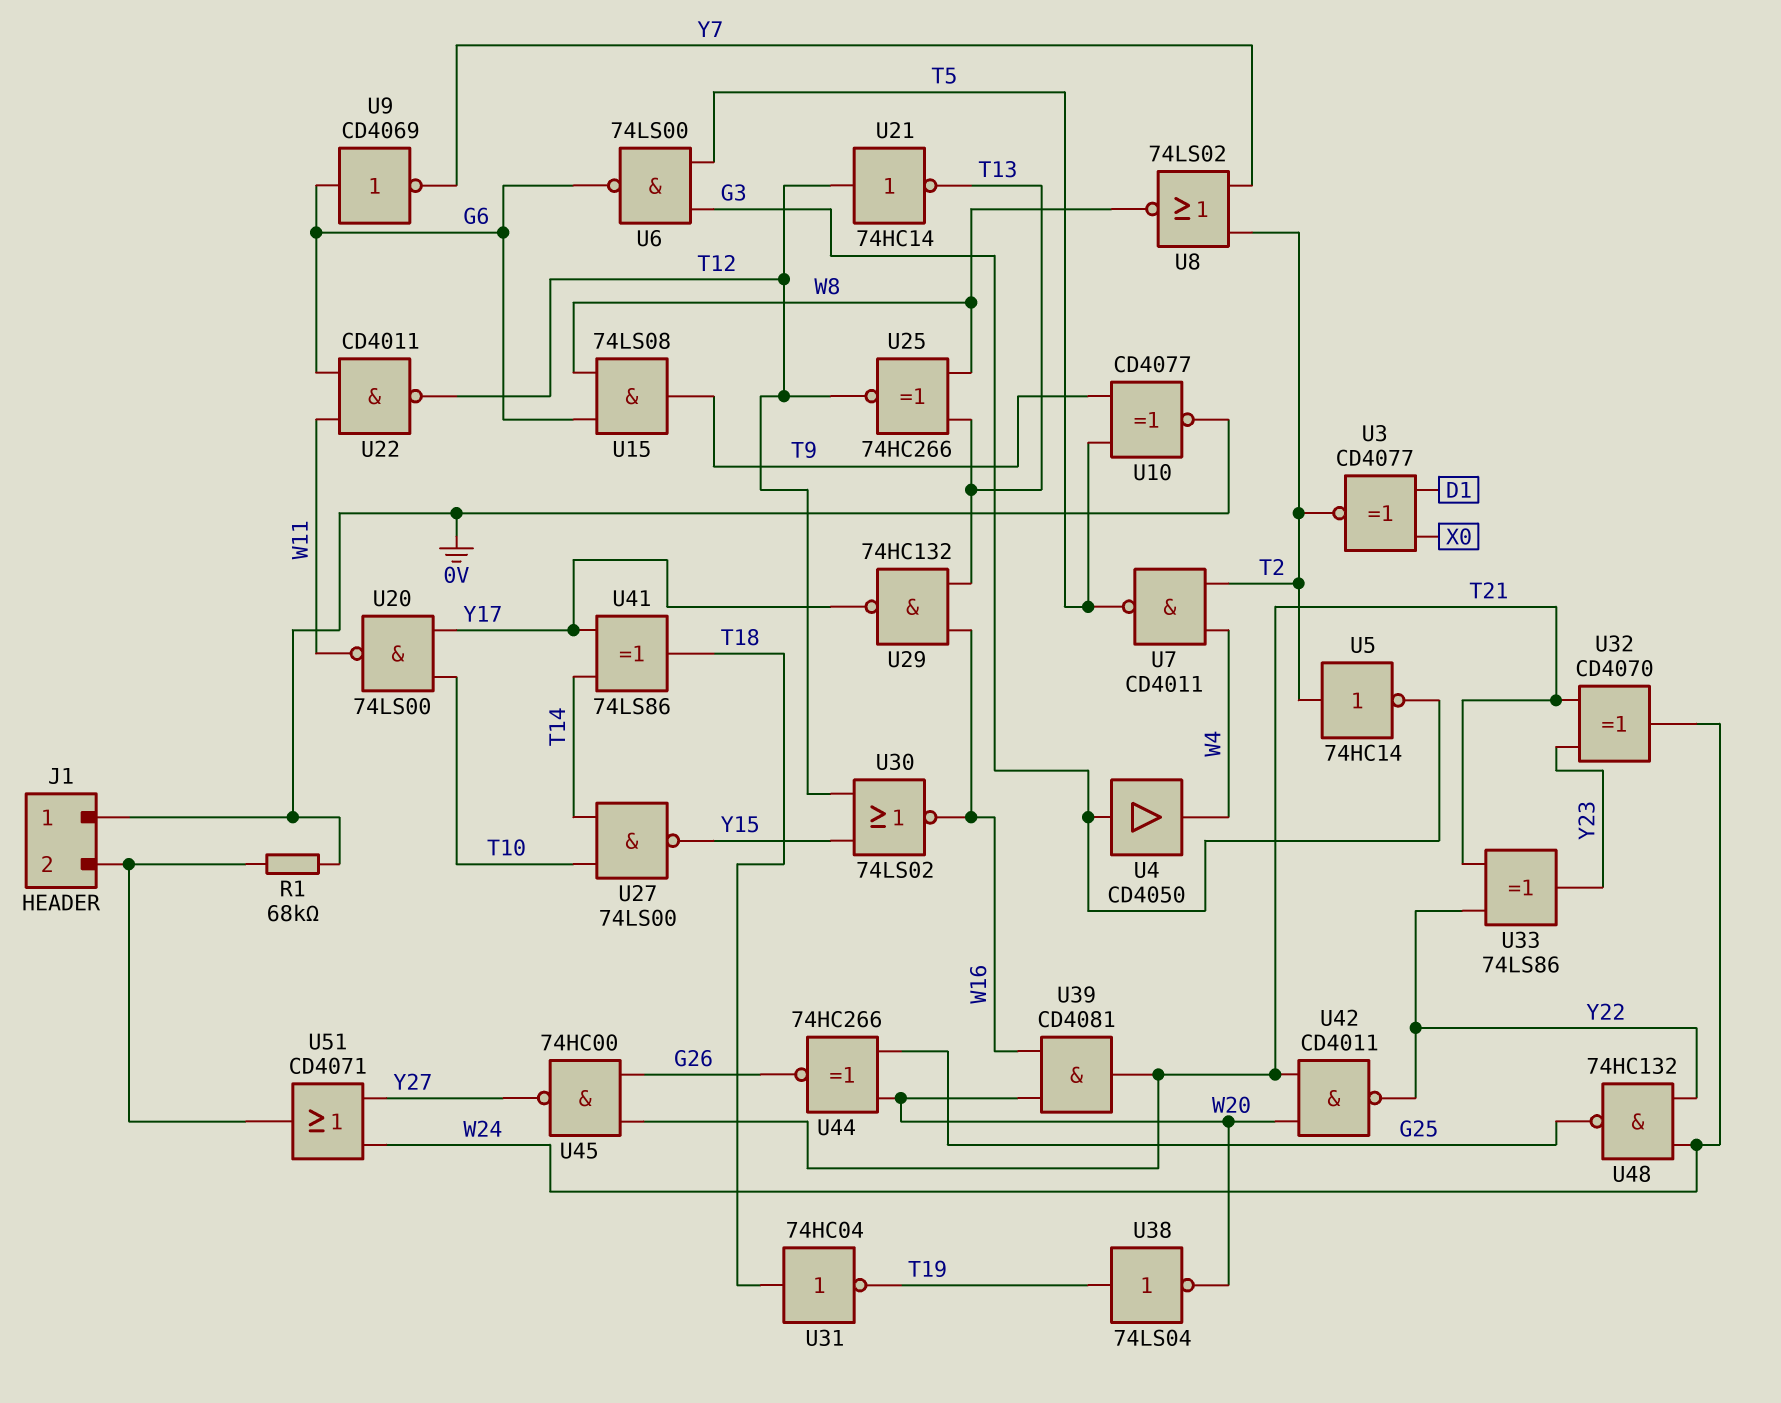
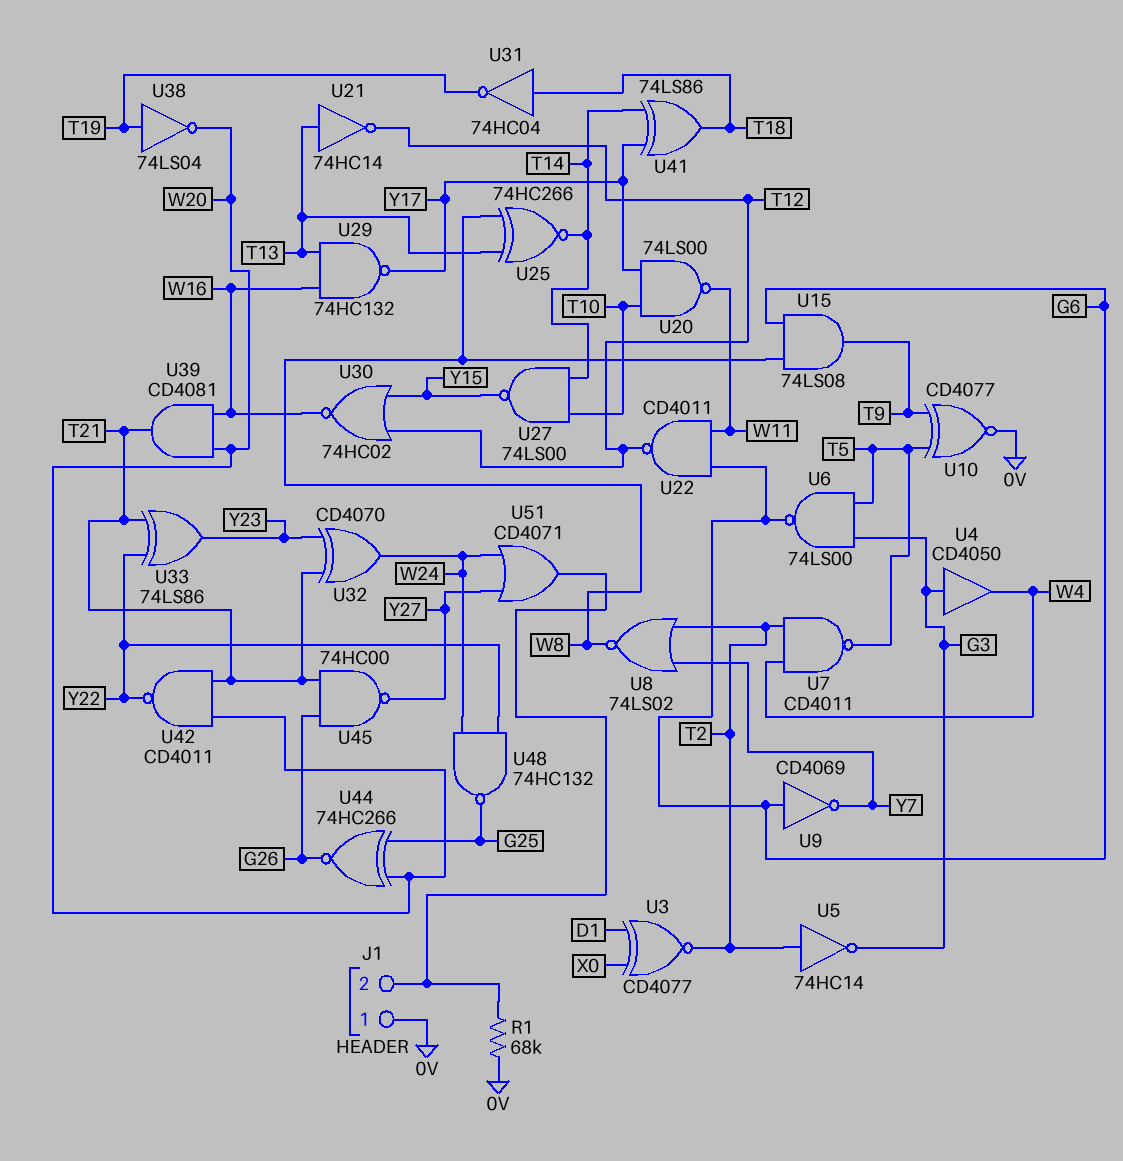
U21: NOT 74HC14 (in T12, out T13) -> NOT 74HC14 (in T13, out T12)
U25: XNOR 74HC266 (in T13, in W8, out T12) -> XNOR 74HC266 (in T13, in W8, out T14)
U30: NOR 74LS02 (in T12, in Y15, out W16) -> NOR 74HC02 (in T12, in Y15, out W16)

